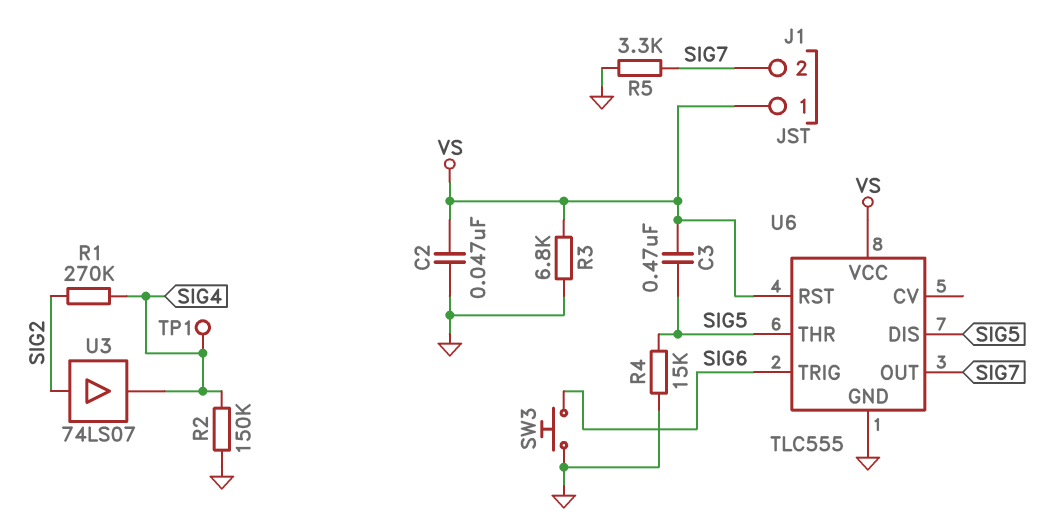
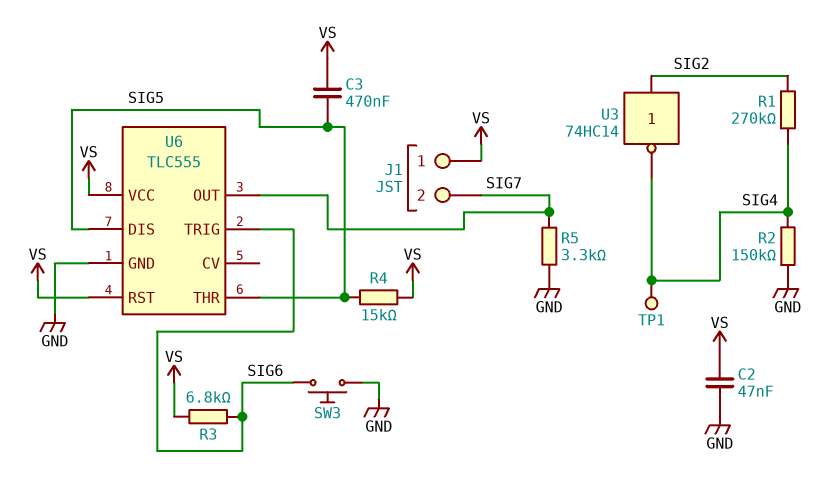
R3: 6.8k (GND, VS) -> 6.8k (SIG6, VS)
R4: 15k (GND, SIG5) -> 15k (SIG5, VS)
U3: buffer 74LS07 (in SIG2, out SIG4) -> NOT 74HC14 (in SIG2, out SIG4)

